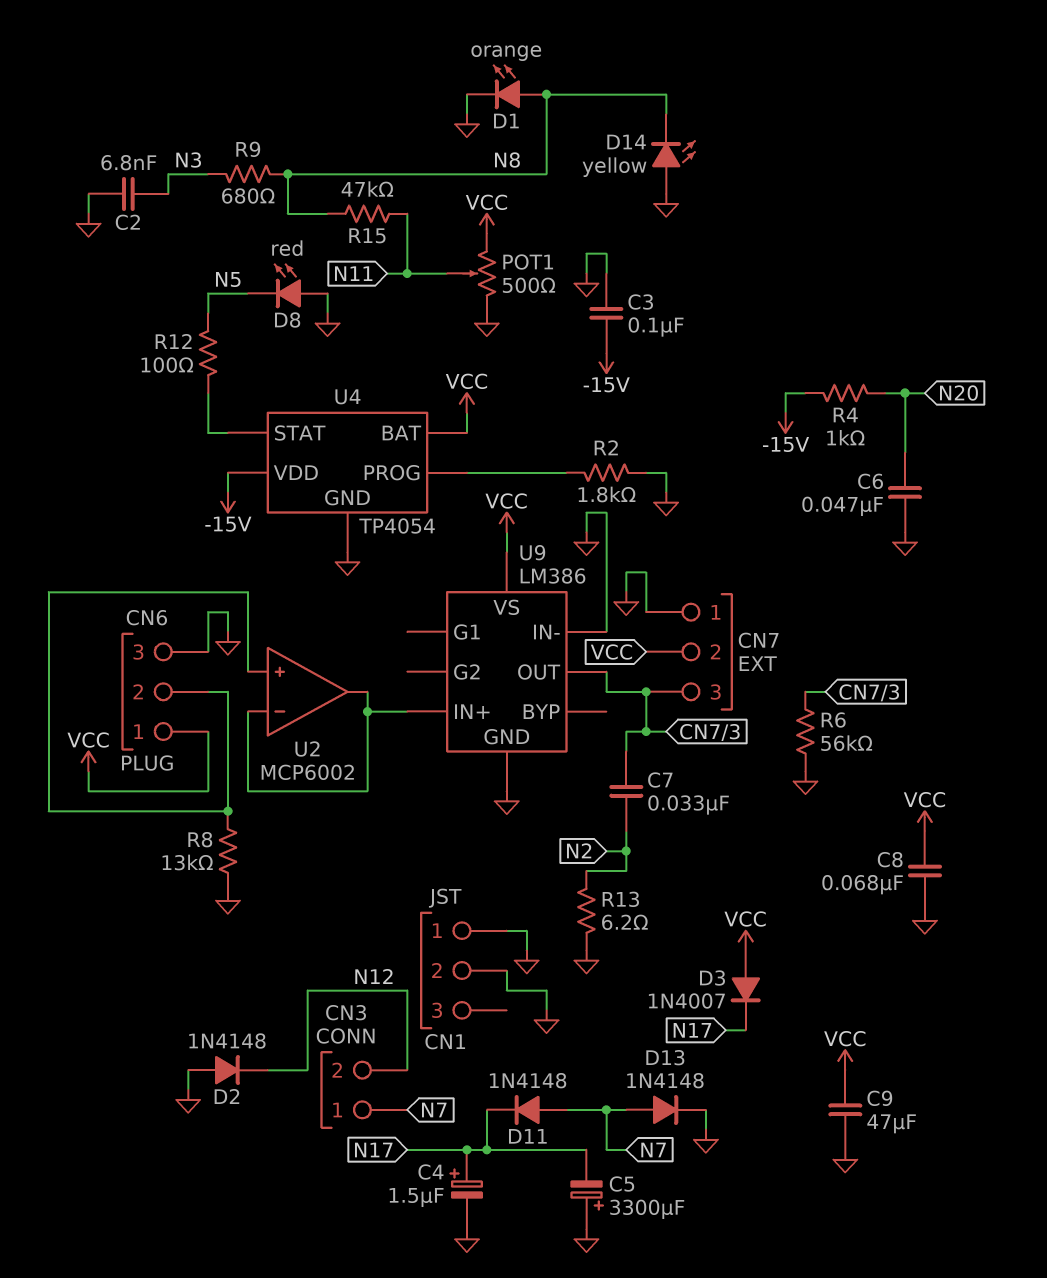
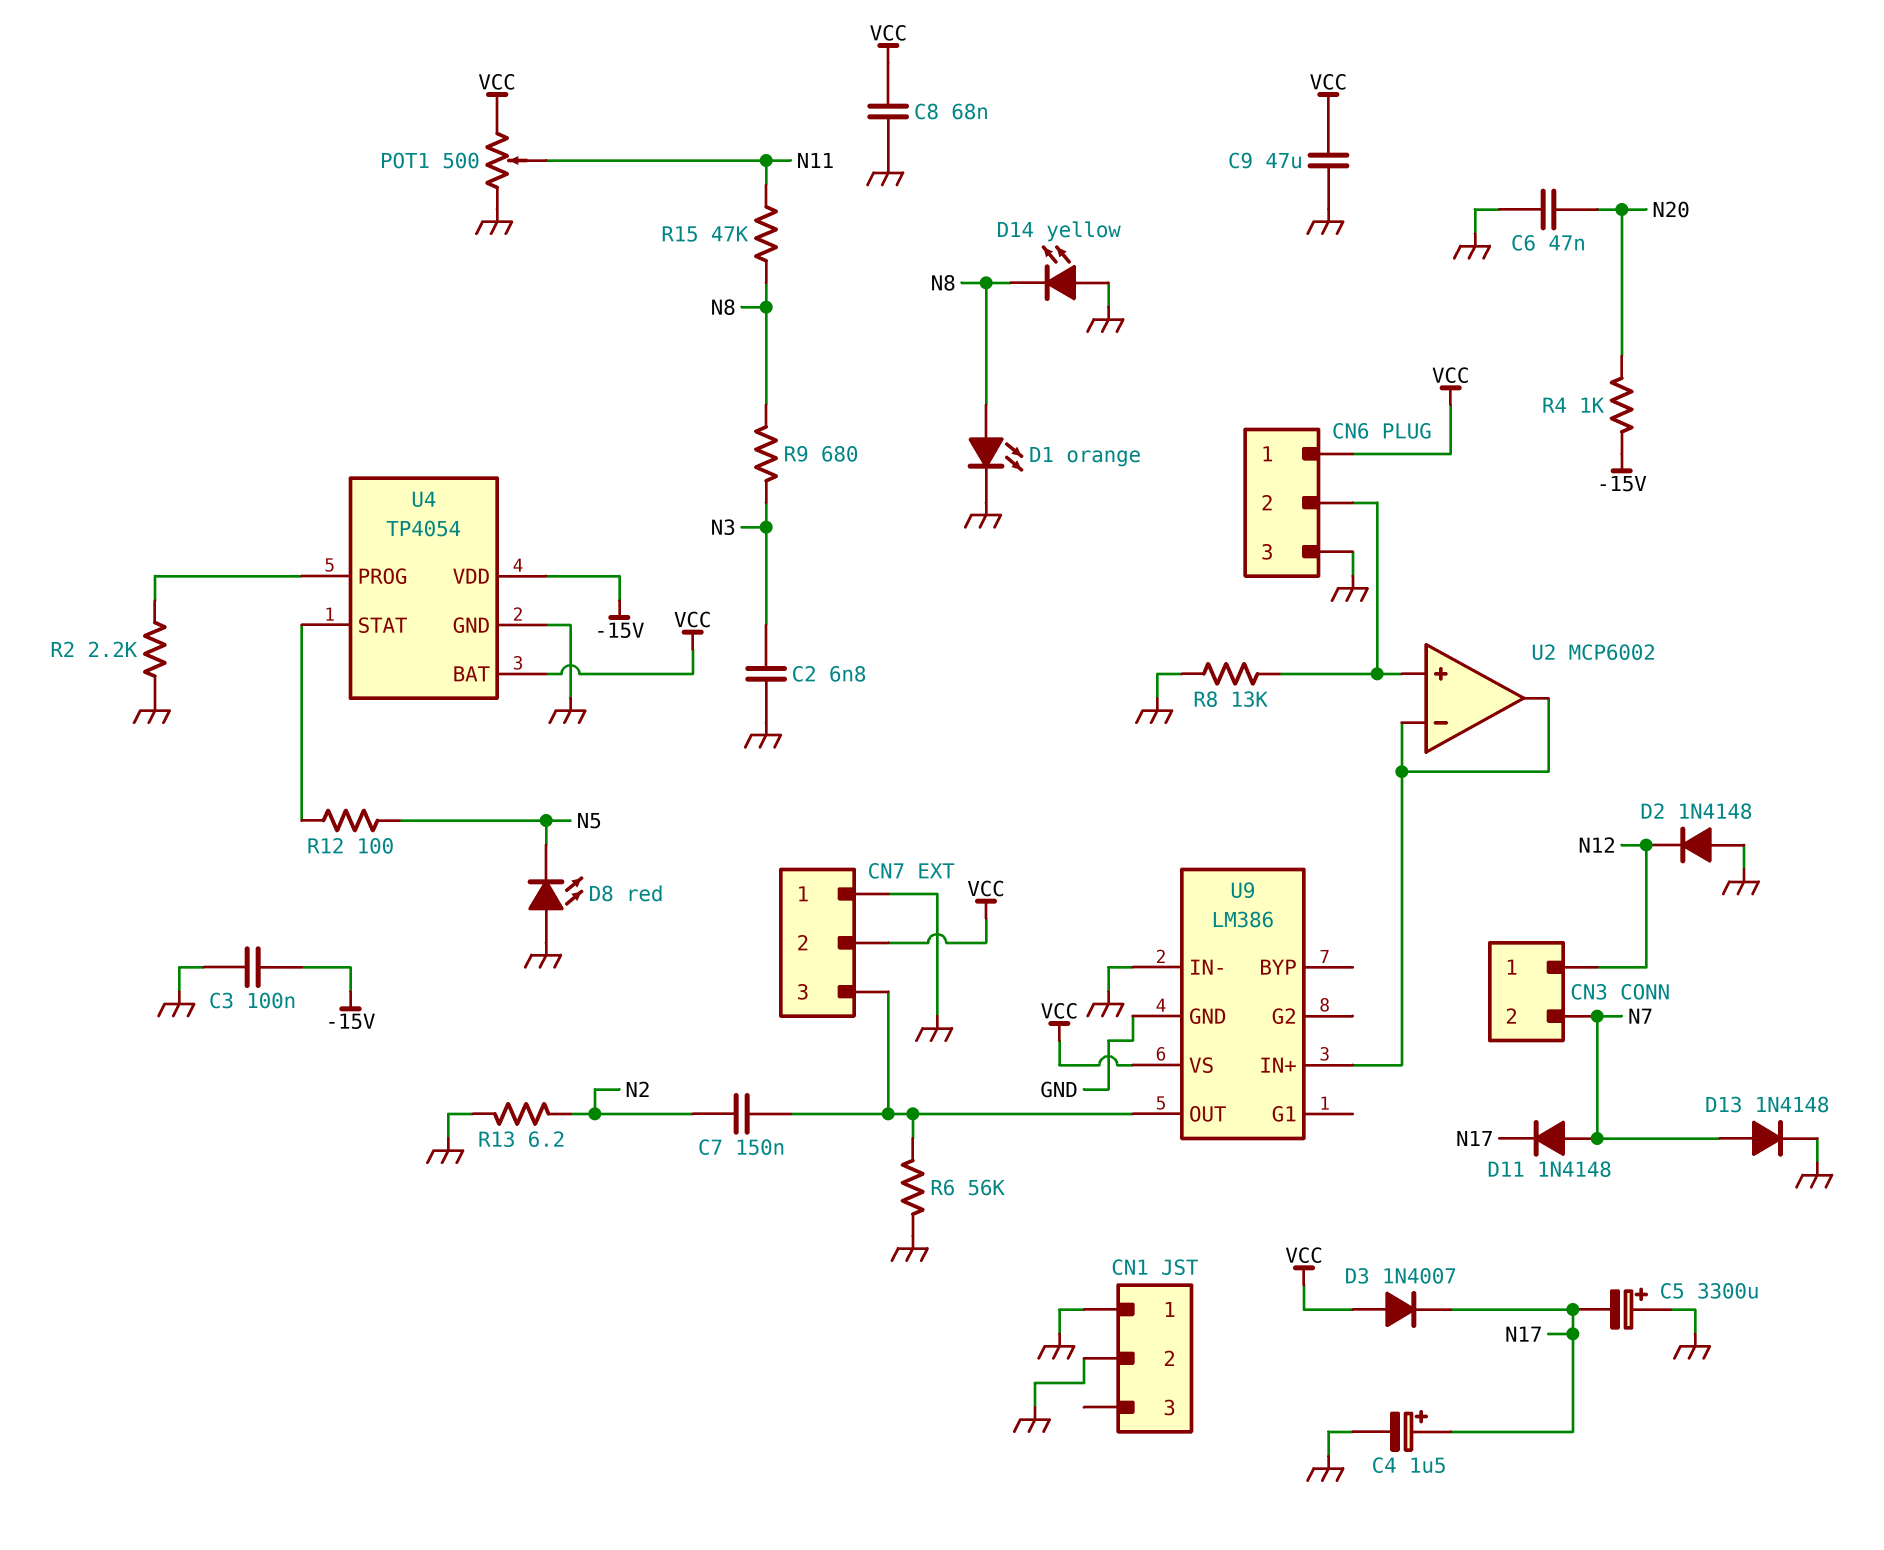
C7: 33nF (CN7/3, N2) -> 150nF (CN7/3, N2)
CN3 pin 1: N7 -> N12
CN3 pin 2: N12 -> N7
R2: 1.8k (GND, U4/PROG) -> 2.2k (GND, U4/PROG)

